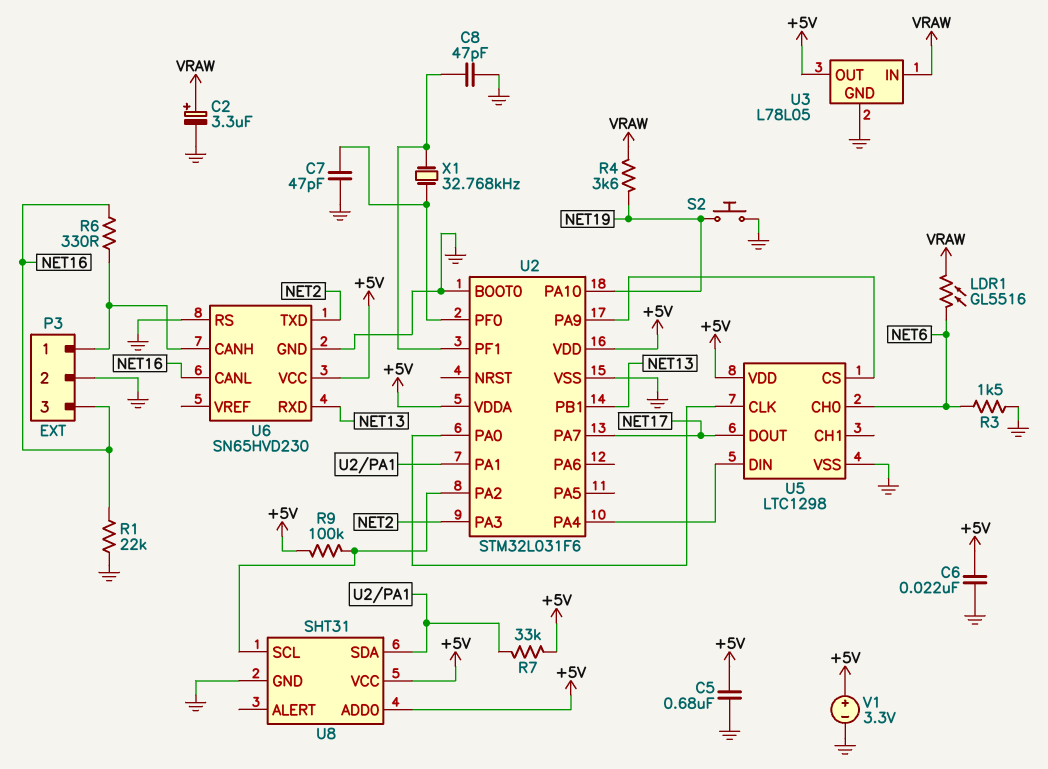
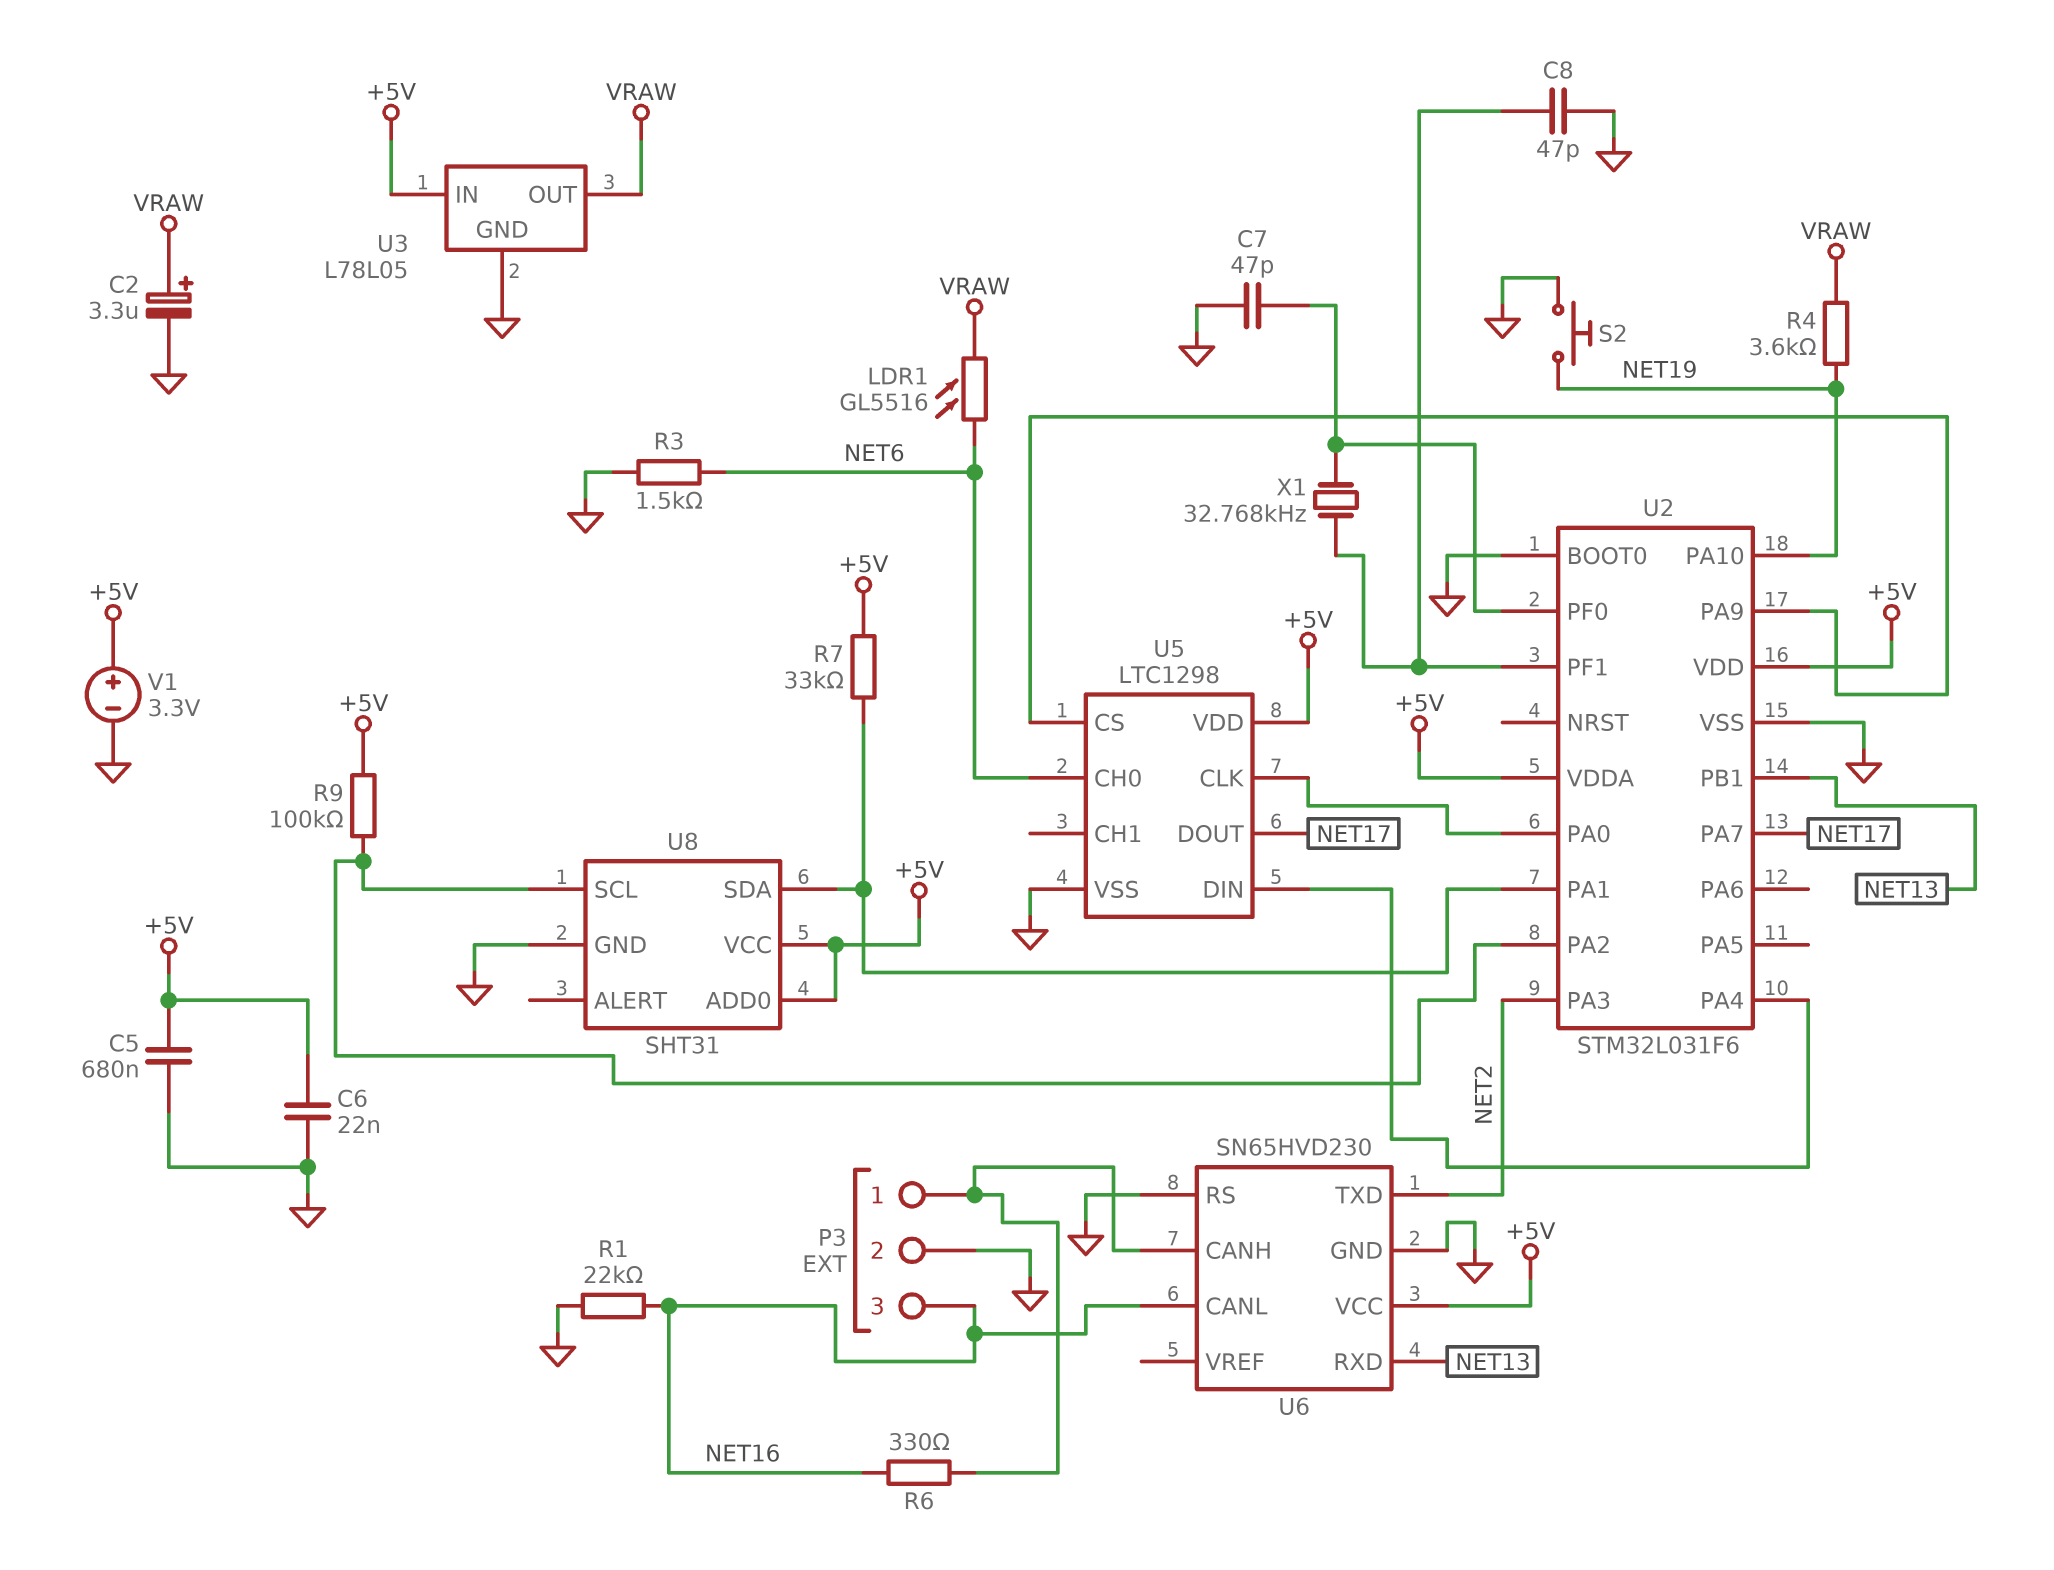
U3 pin IN: VRAW -> +5V
U3 pin OUT: +5V -> VRAW

